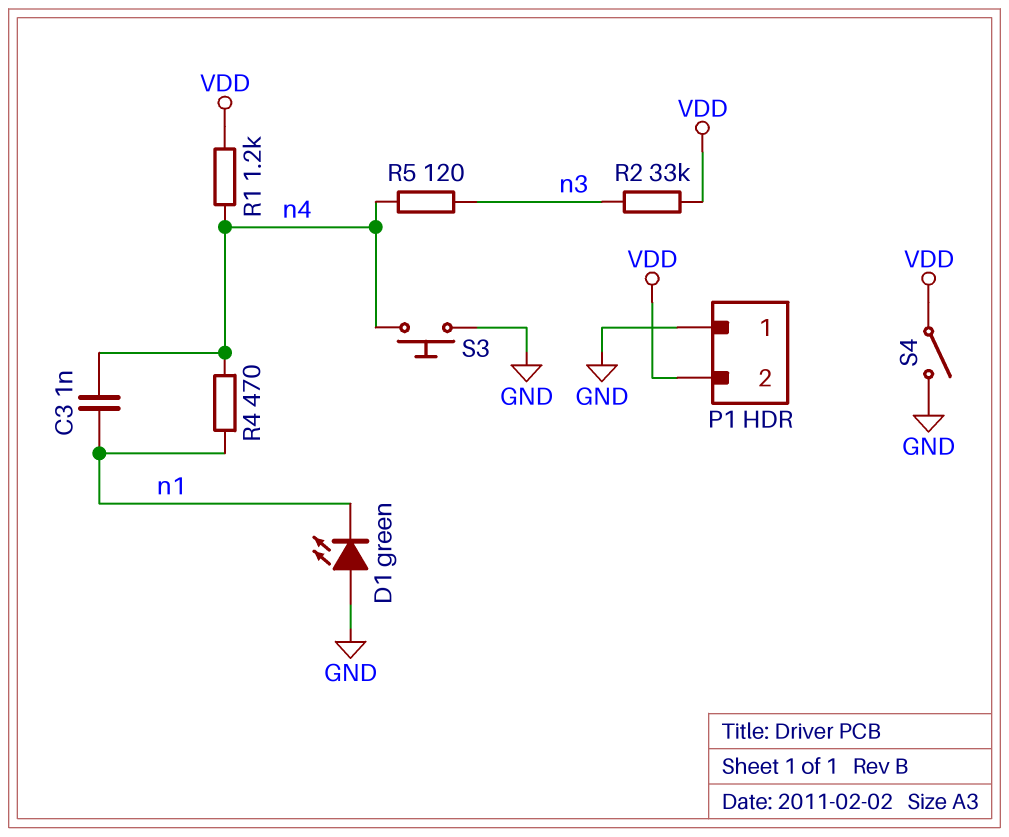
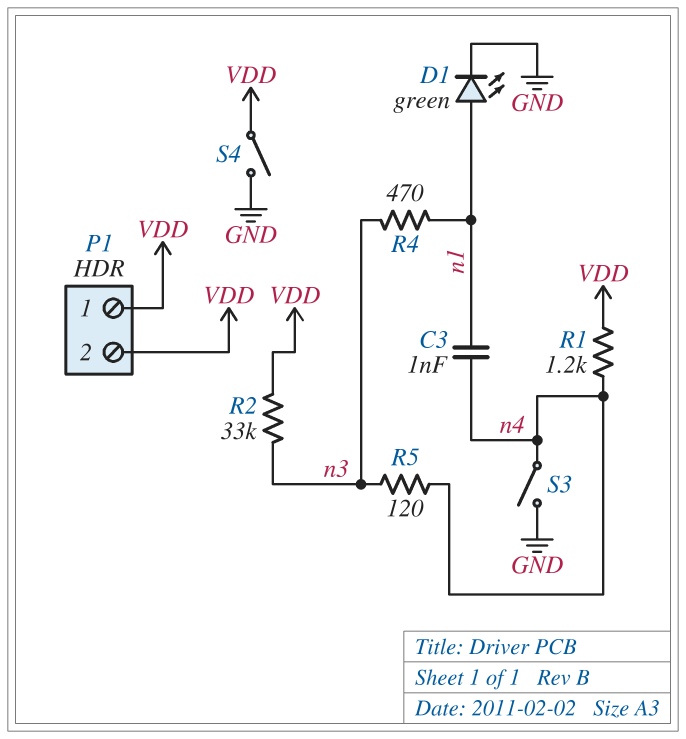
D1: LED green (A GND, K n1) -> LED green (A n1, K GND)
P1 pin 1: GND -> VDD
R4: 470 (n1, n4) -> 470 (n1, n3)
S3: button (GND, n4) -> switch (GND, n4)

